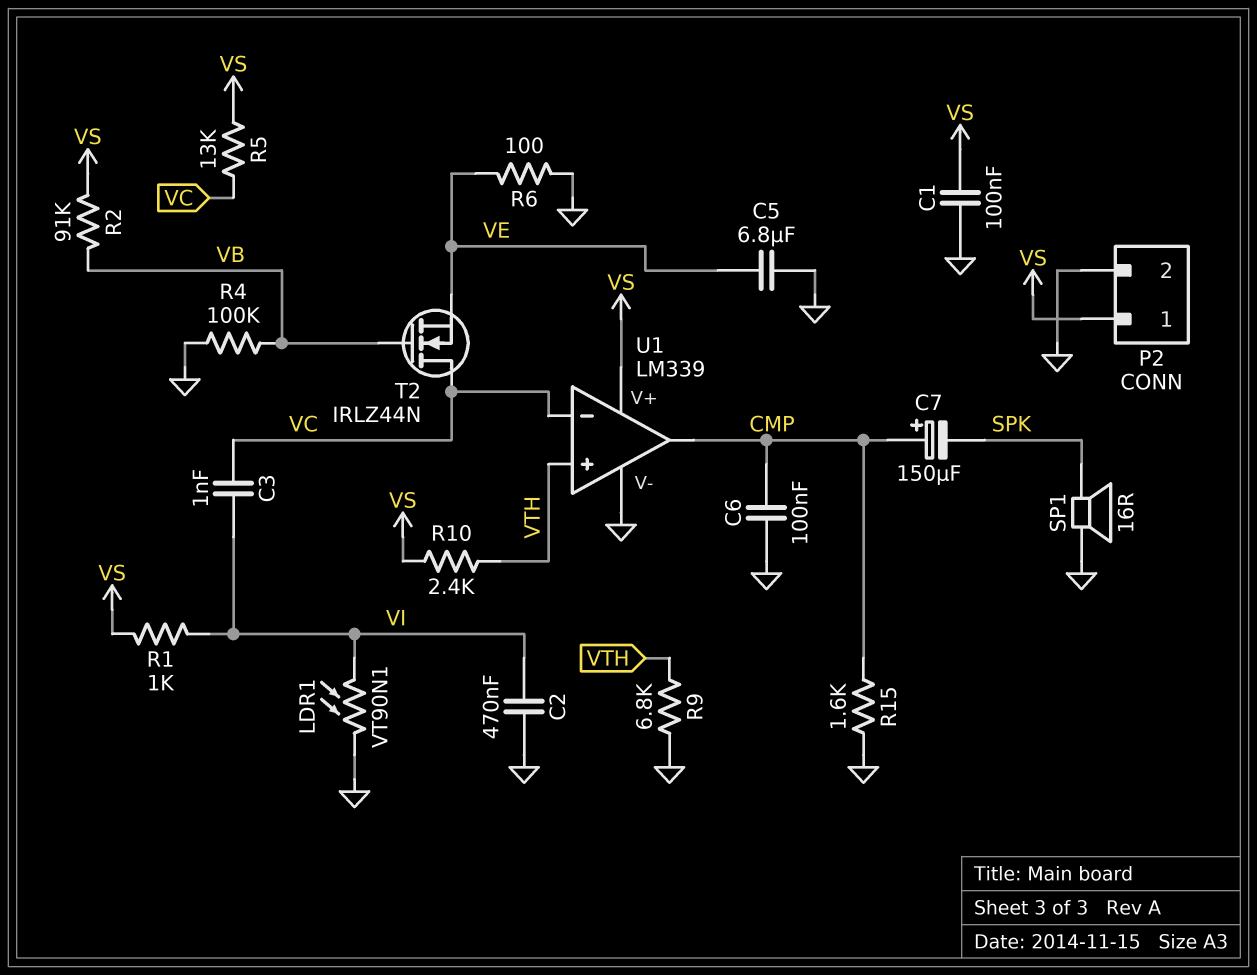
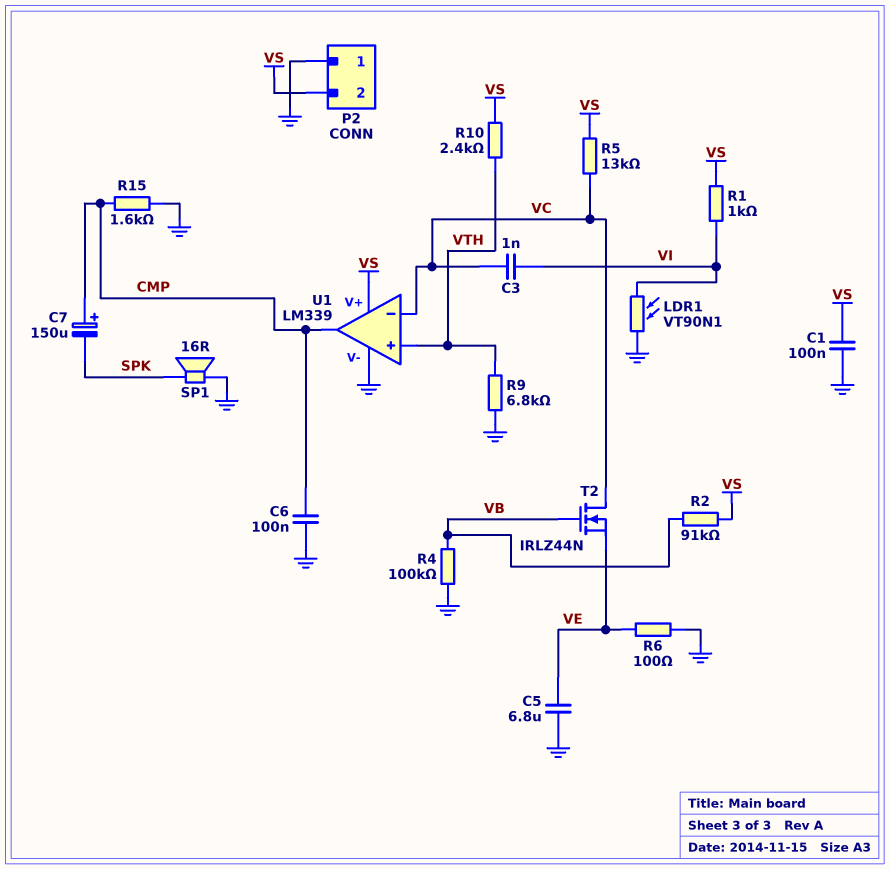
C2: 470nF (GND, VI) -> none
P2 pin 1: VS -> GND
P2 pin 2: GND -> VS

